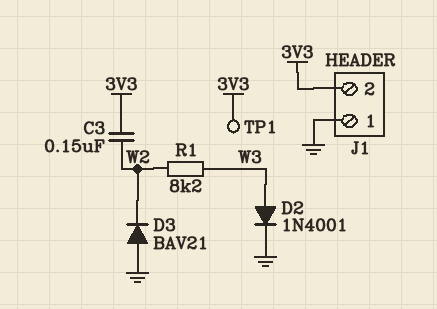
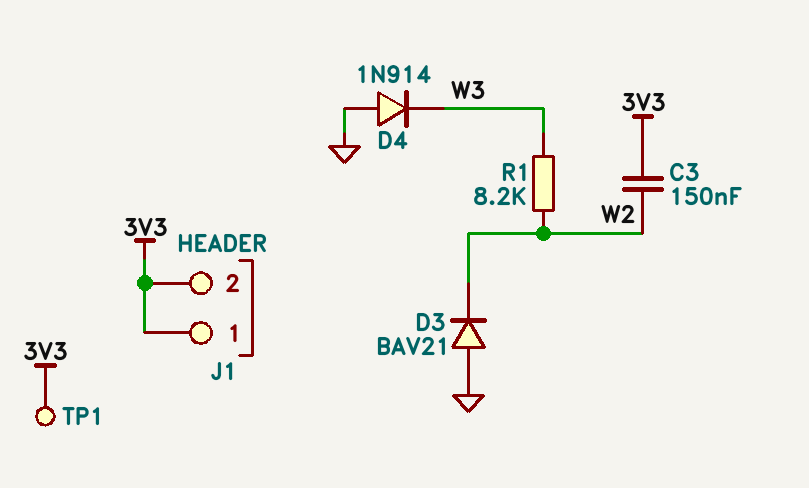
D2: diode 1N4001 (A W3, K GND) -> none
D4: none -> diode 1N914 (A GND, K W3)
J1 pin 1: GND -> 3V3

